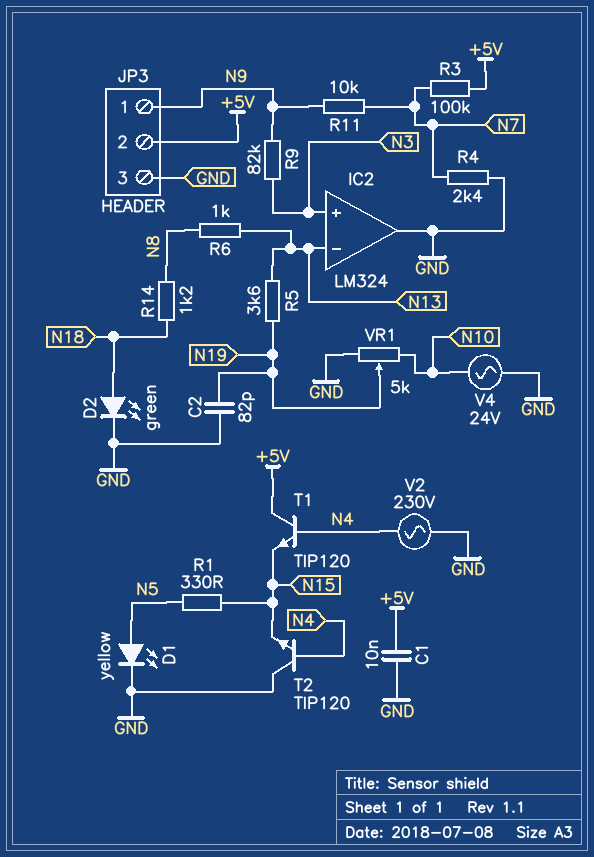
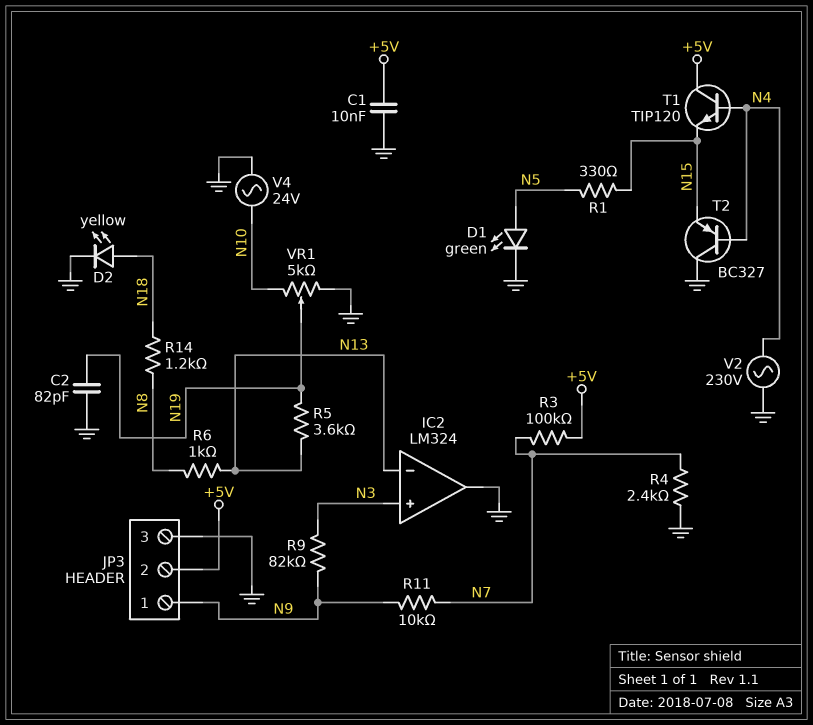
D1: LED yellow (A N5, K GND) -> LED green (A N5, K GND)
D2: LED green (A N18, K GND) -> LED yellow (A N18, K GND)
T2: NPN TIP120 (B N4, C GND, E N15) -> PNP BC327 (B N4, C GND, E N15)

